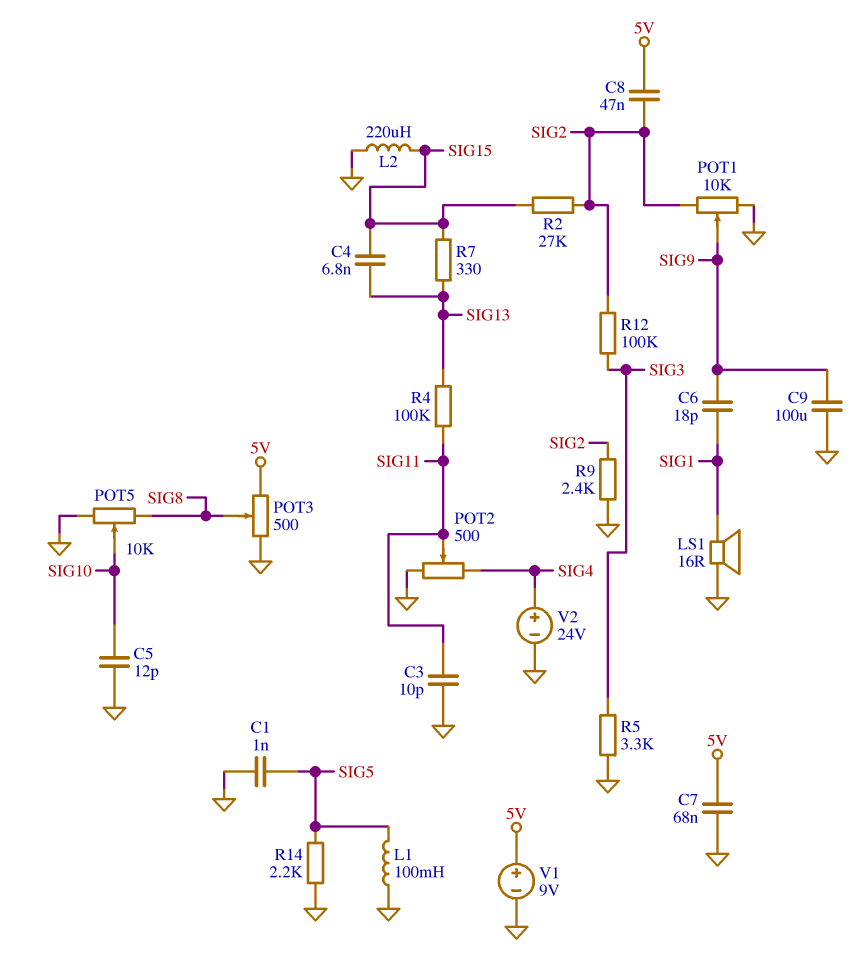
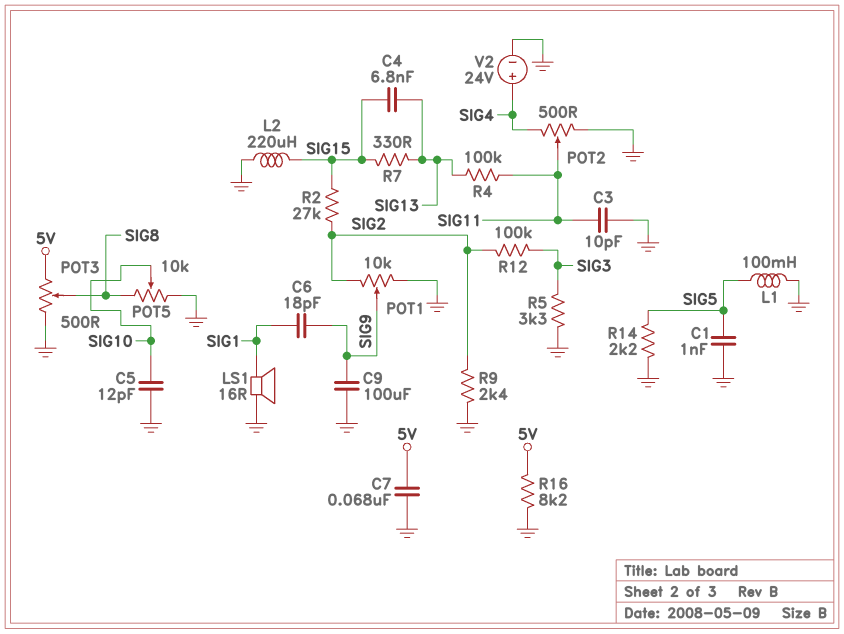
C8: 47nF (5V, SIG2) -> none
R16: none -> 8.2k (5V, GND)
V1: 9V (plus 5V, minus GND) -> none

